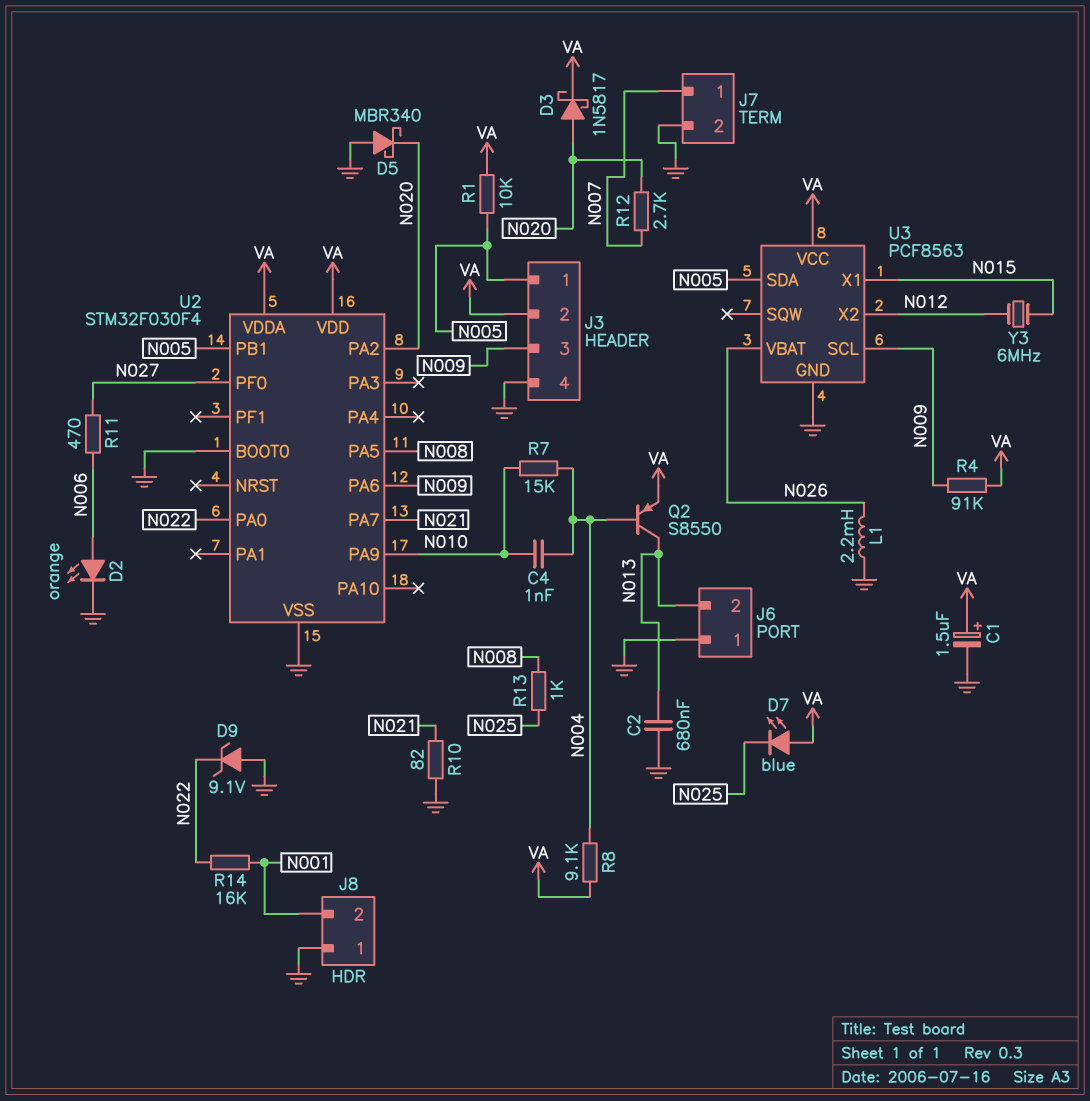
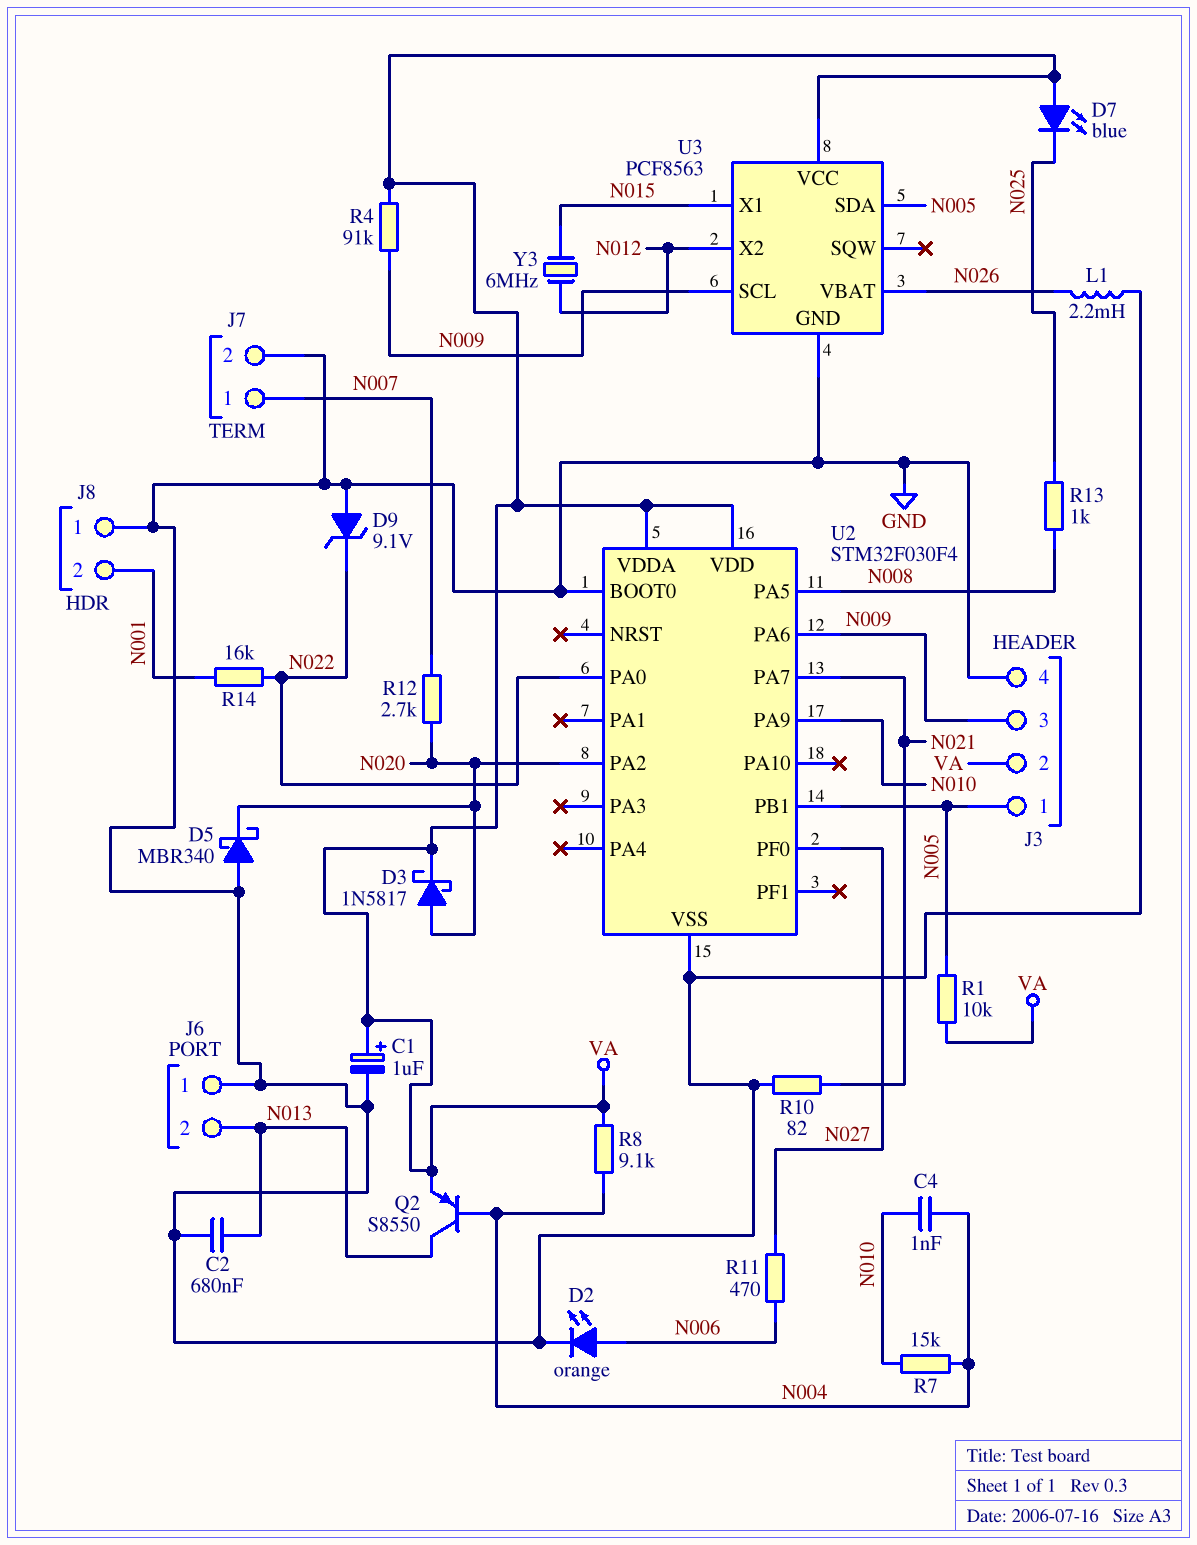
C1: 1.5uF (plus VA, minus GND) -> 1uF (plus VA, minus GND)

